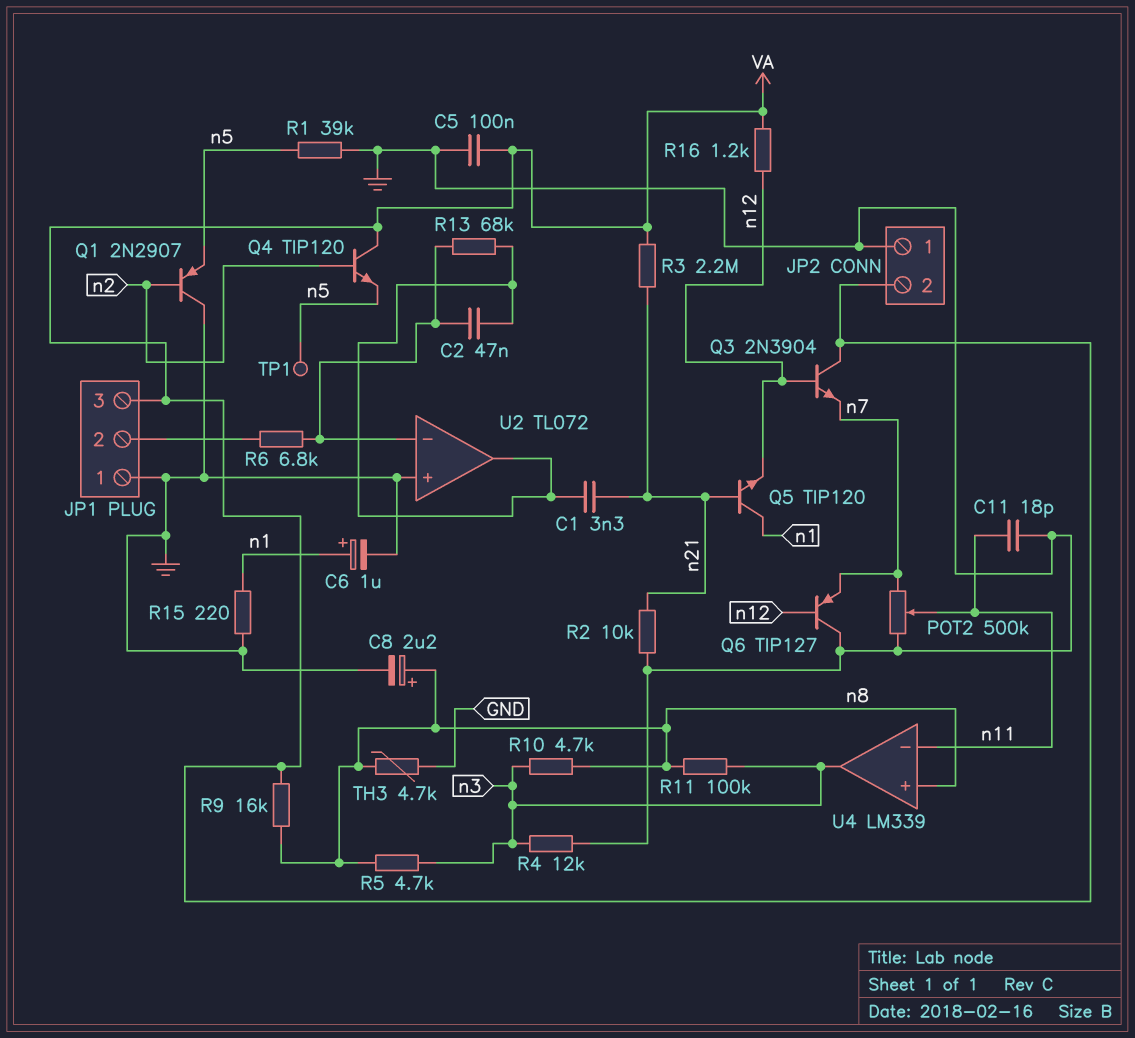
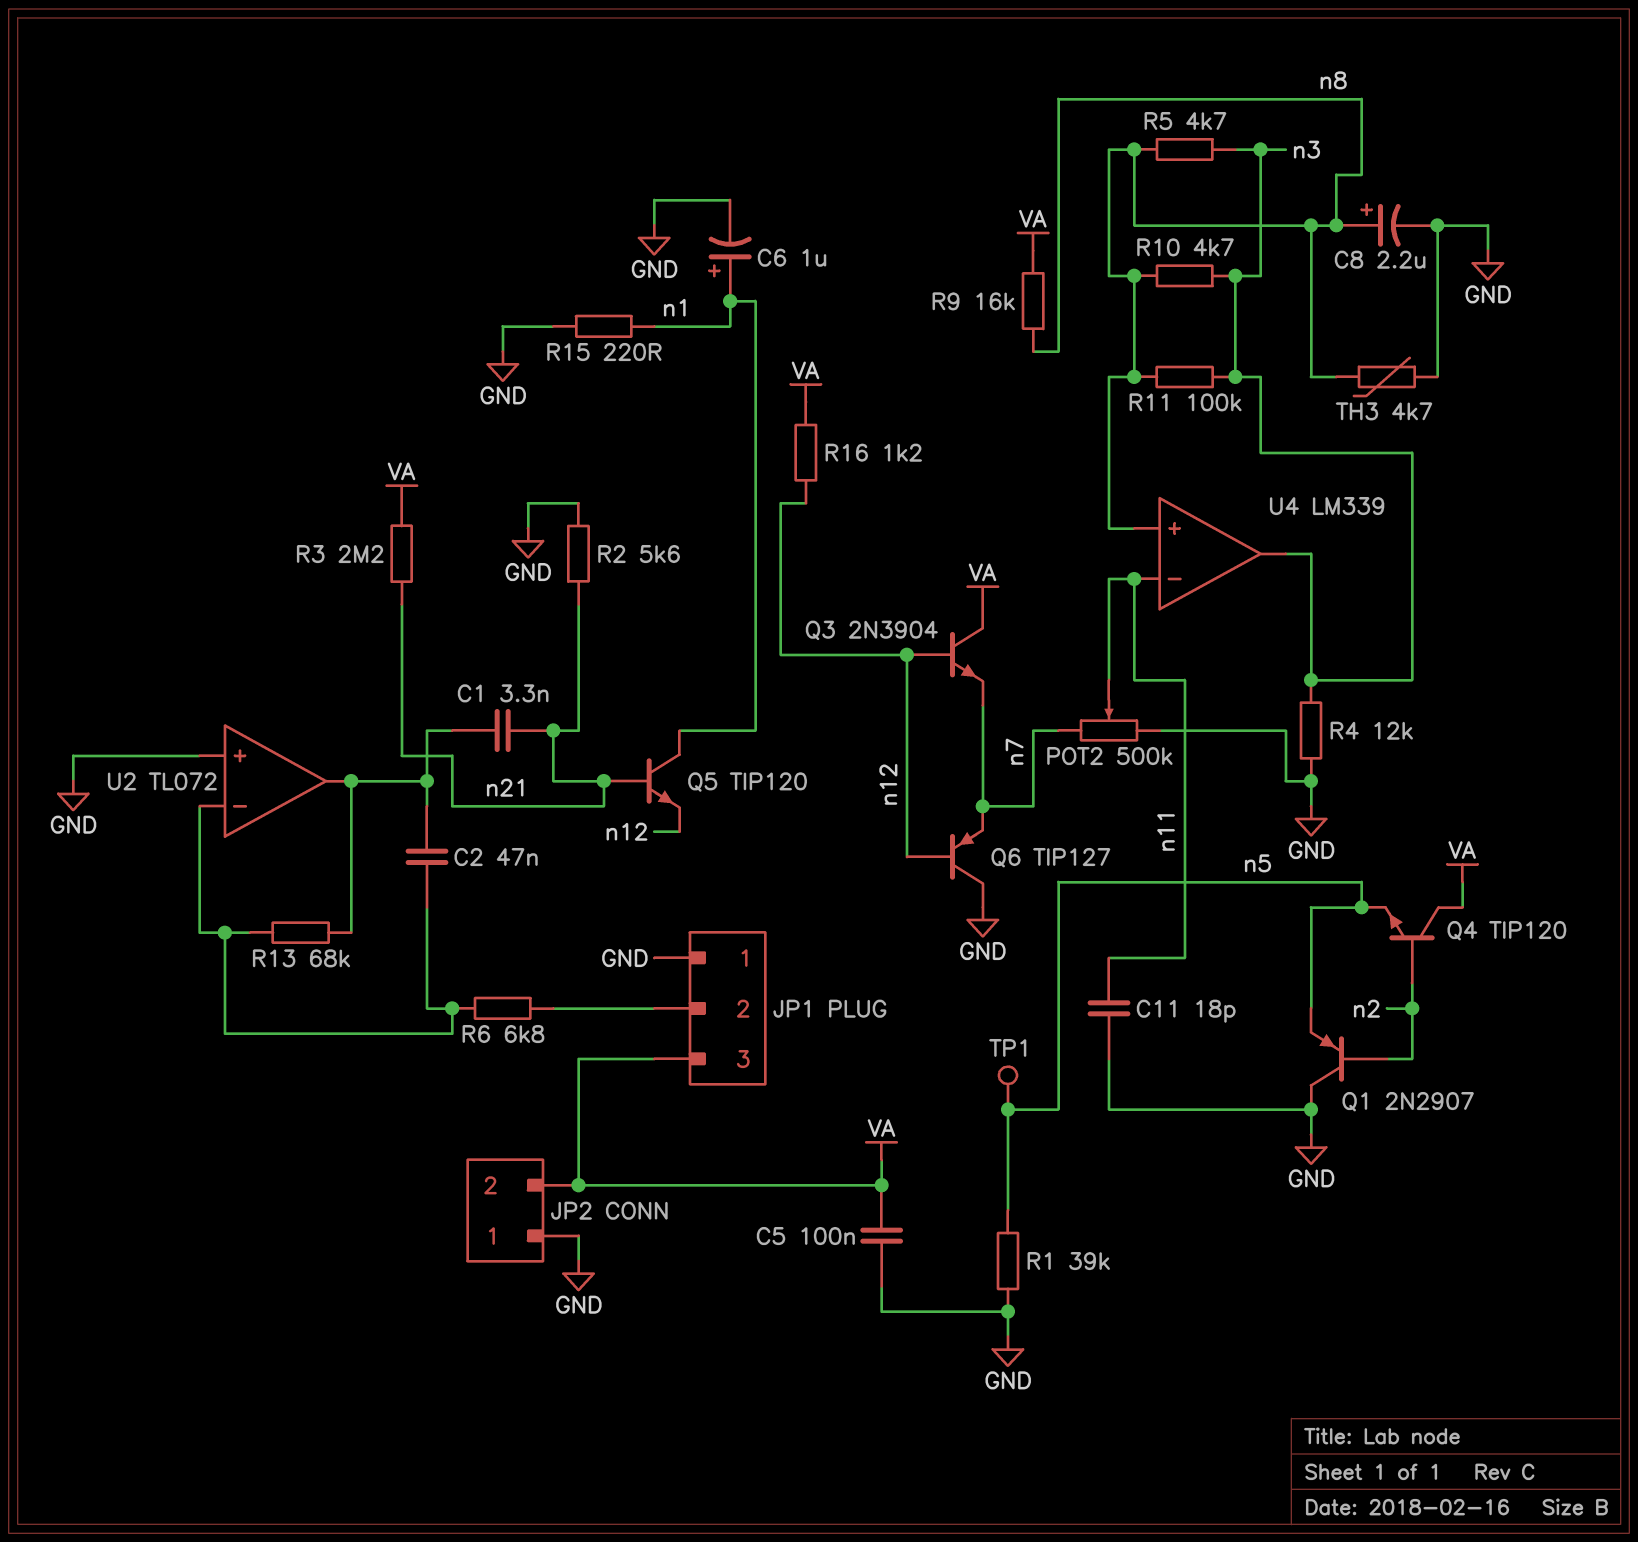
R2: 10k (GND, n21) -> 5.6k (GND, n21)

